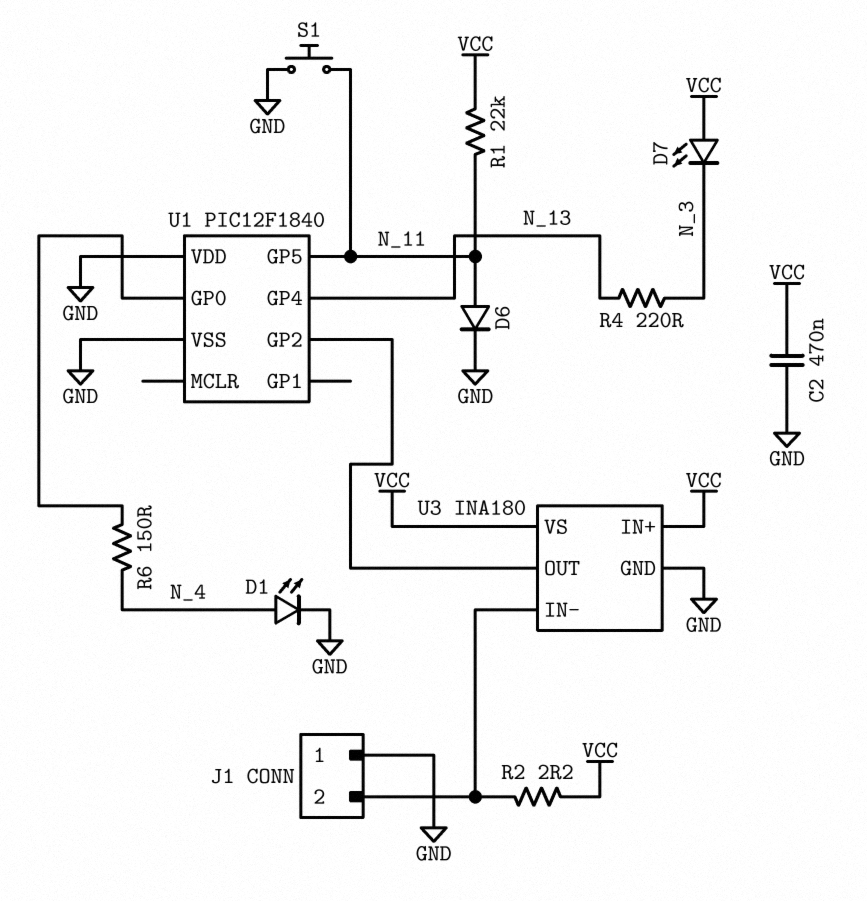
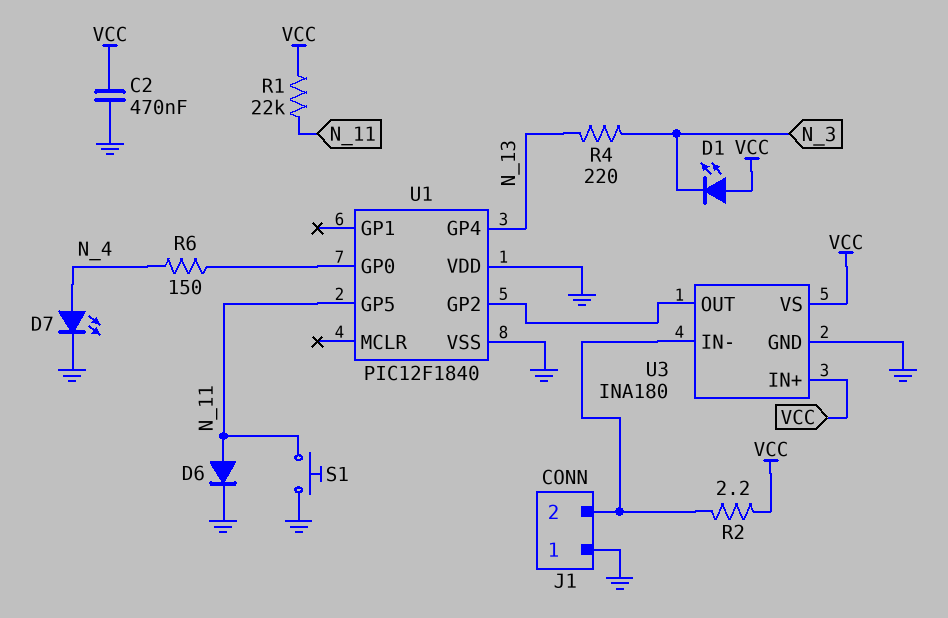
D1: LED (A N_4, K GND) -> LED (A VCC, K N_3)
D7: LED (A VCC, K N_3) -> LED (A N_4, K GND)

